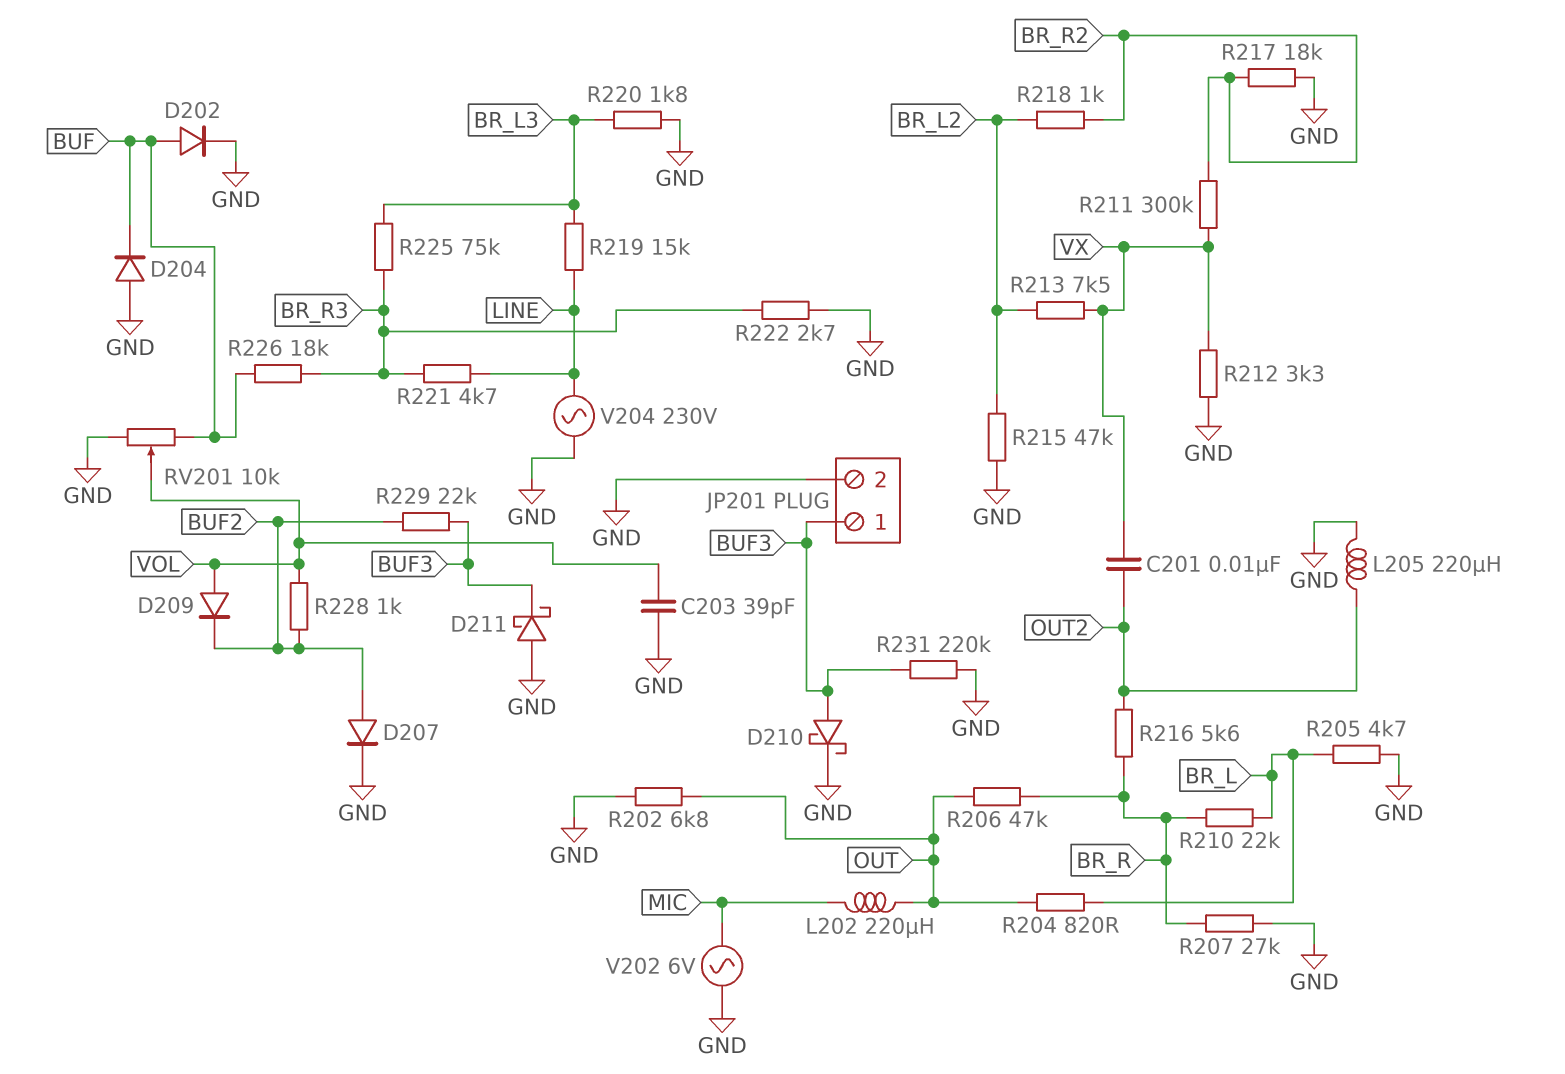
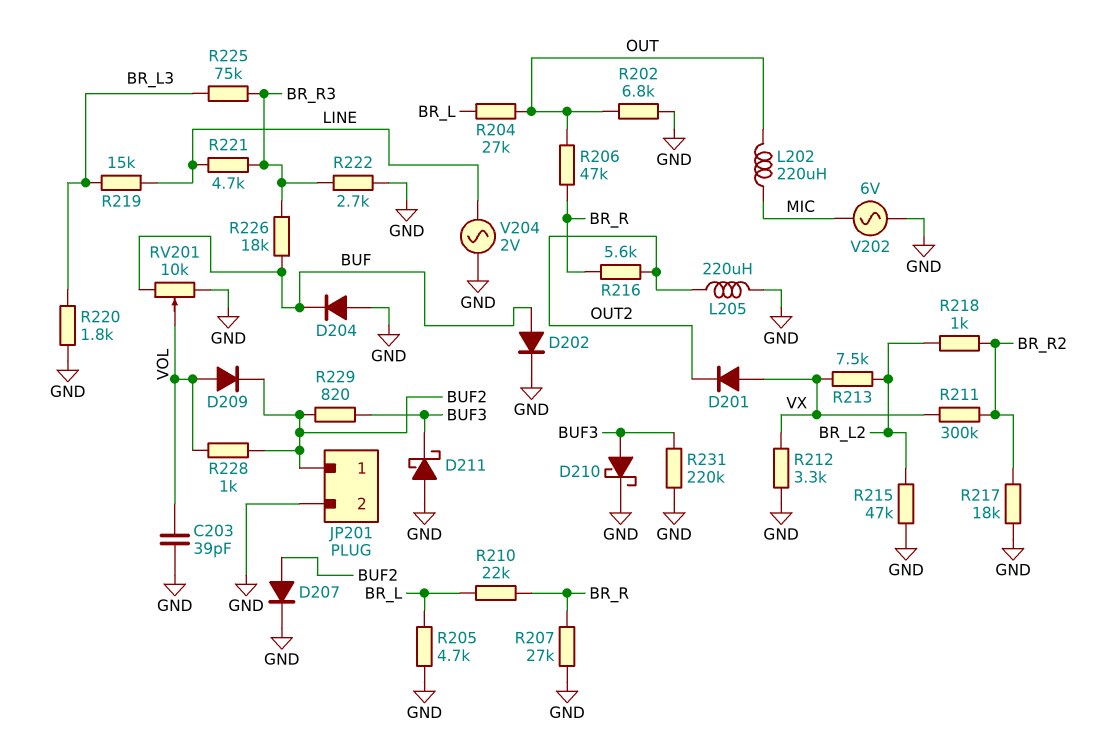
C201: 10nF (OUT2, VX) -> none
D201: none -> diode (A VX, K OUT2)
JP201 pin 1: BUF3 -> BUF2
R204: 820 (BR_L, OUT) -> 27k (BR_L, OUT)
R229: 22k (BUF2, BUF3) -> 820 (BUF2, BUF3)
V204: AC 230V (GND, LINE) -> AC 2V (GND, LINE)

